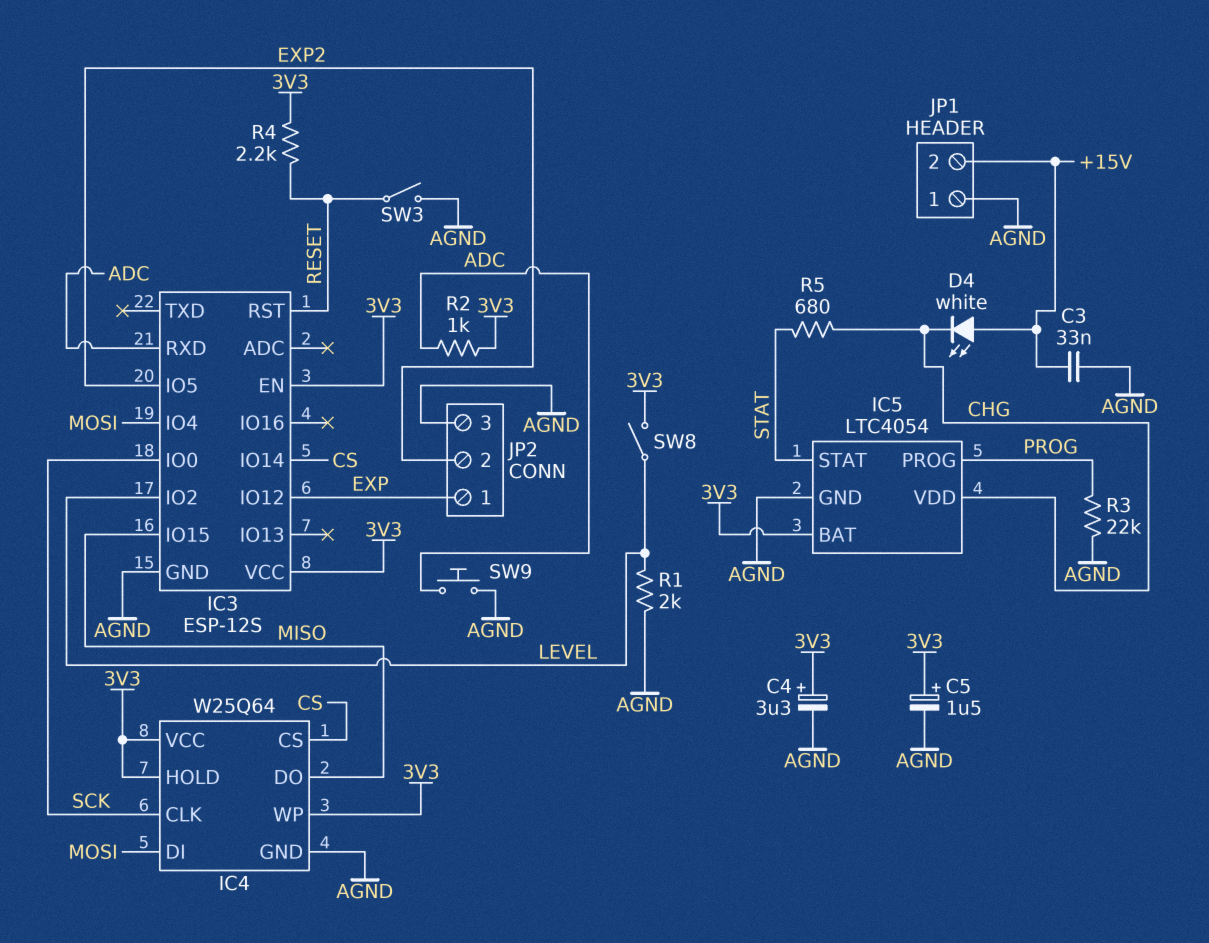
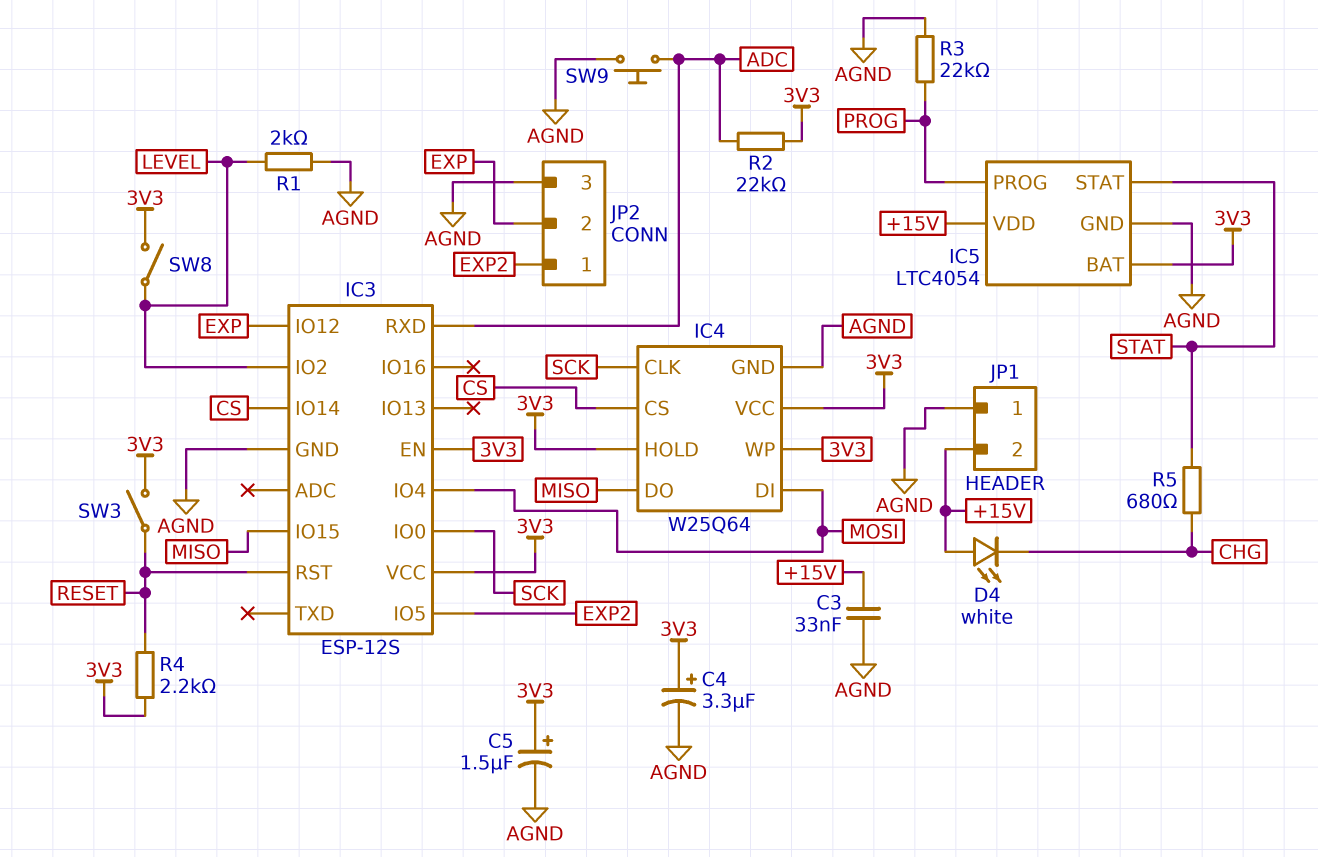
IC5 pin VDD: CHG -> +15V
JP2 pin 1: EXP -> EXP2
JP2 pin 2: EXP2 -> EXP
R2: 1k (3V3, ADC) -> 22k (3V3, ADC)
SW3: switch (AGND, RESET) -> switch (3V3, RESET)

